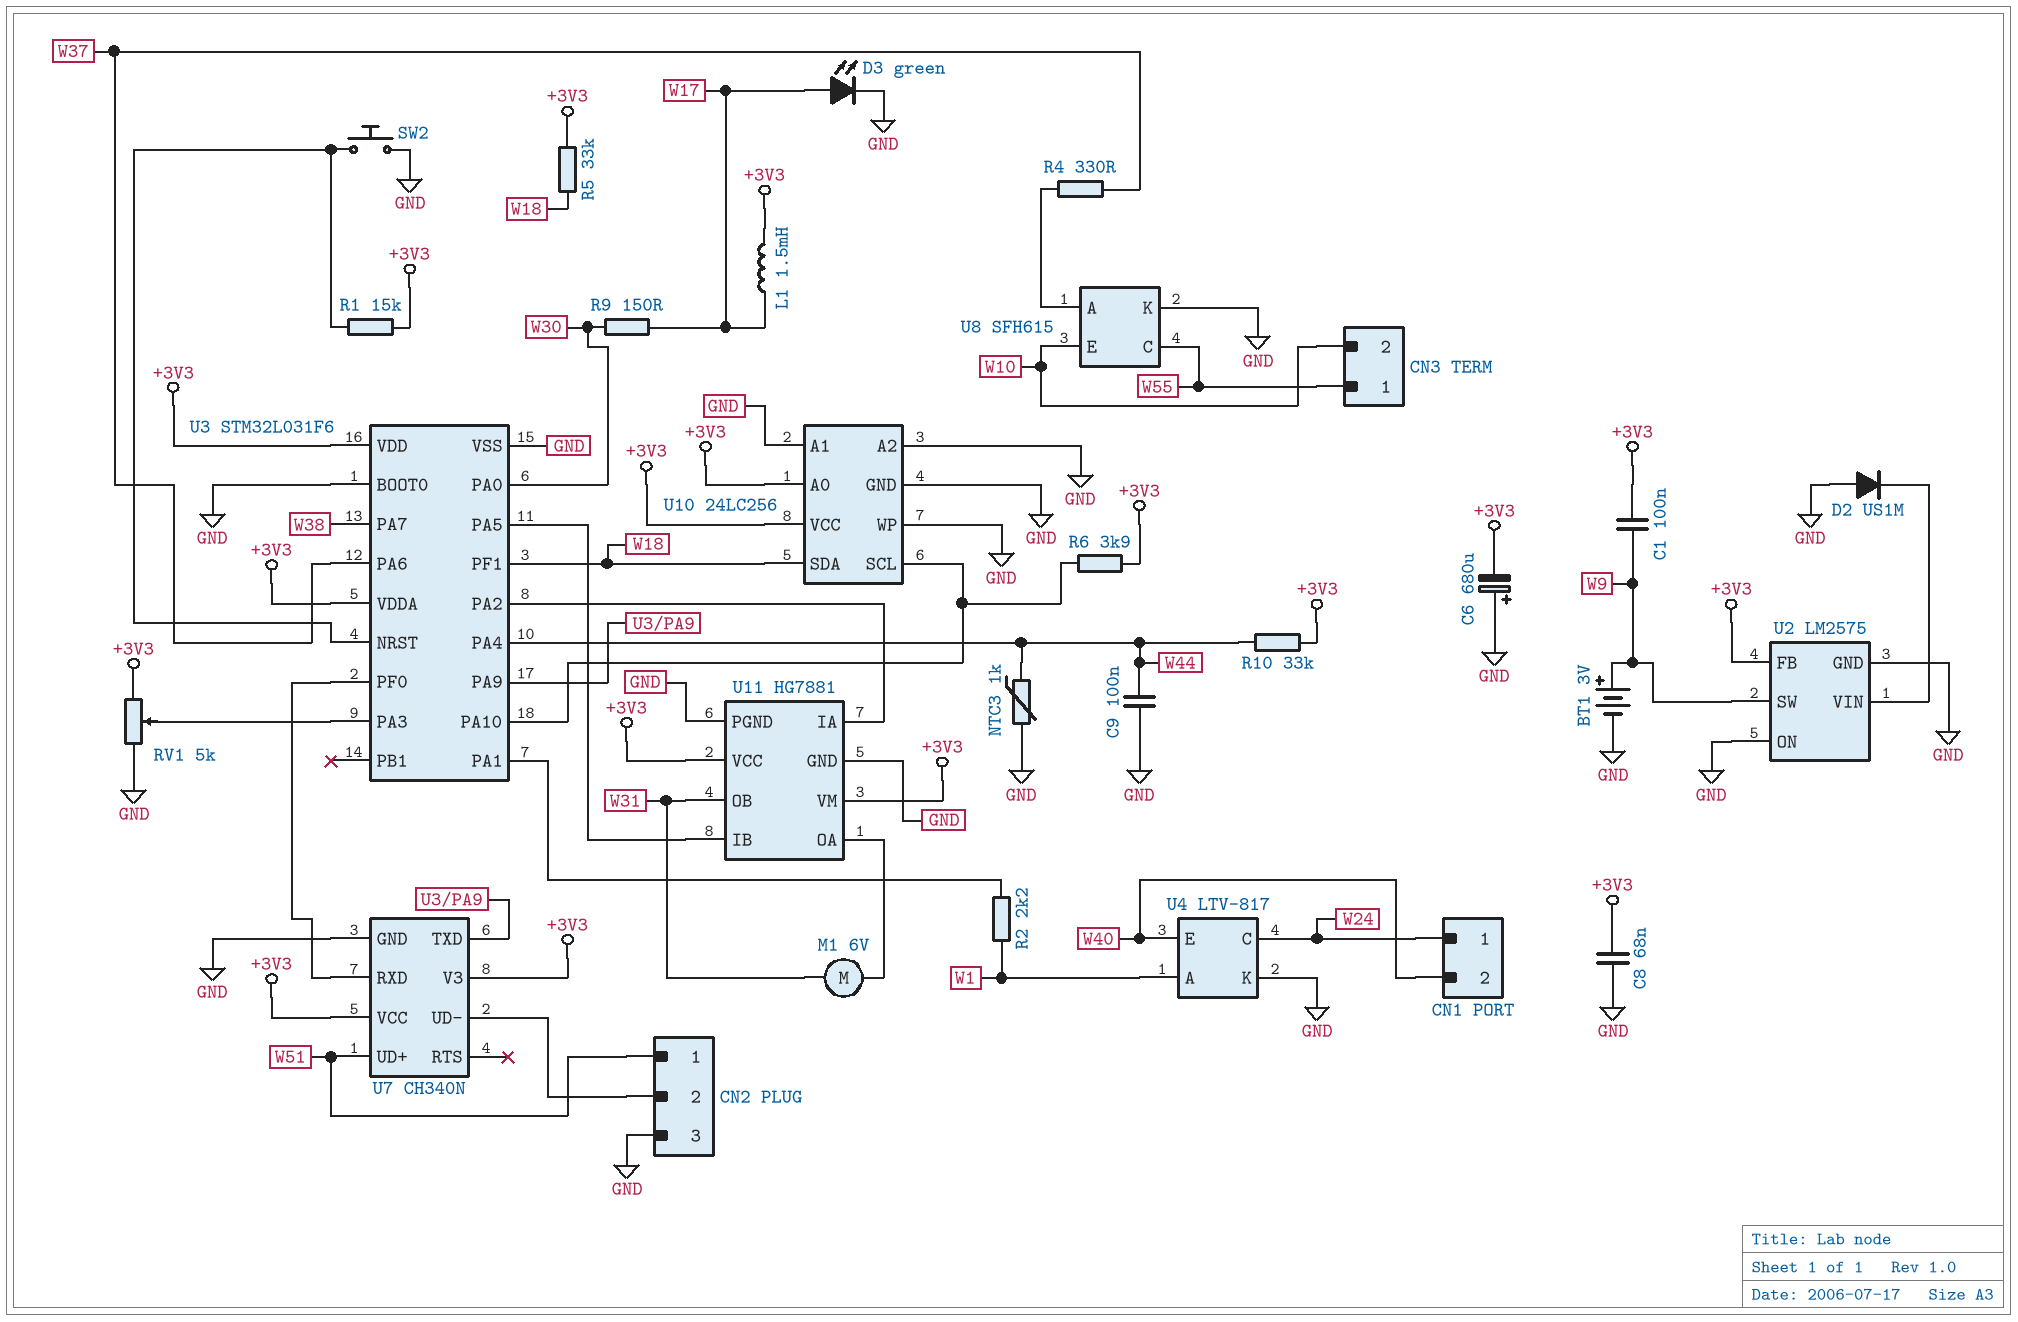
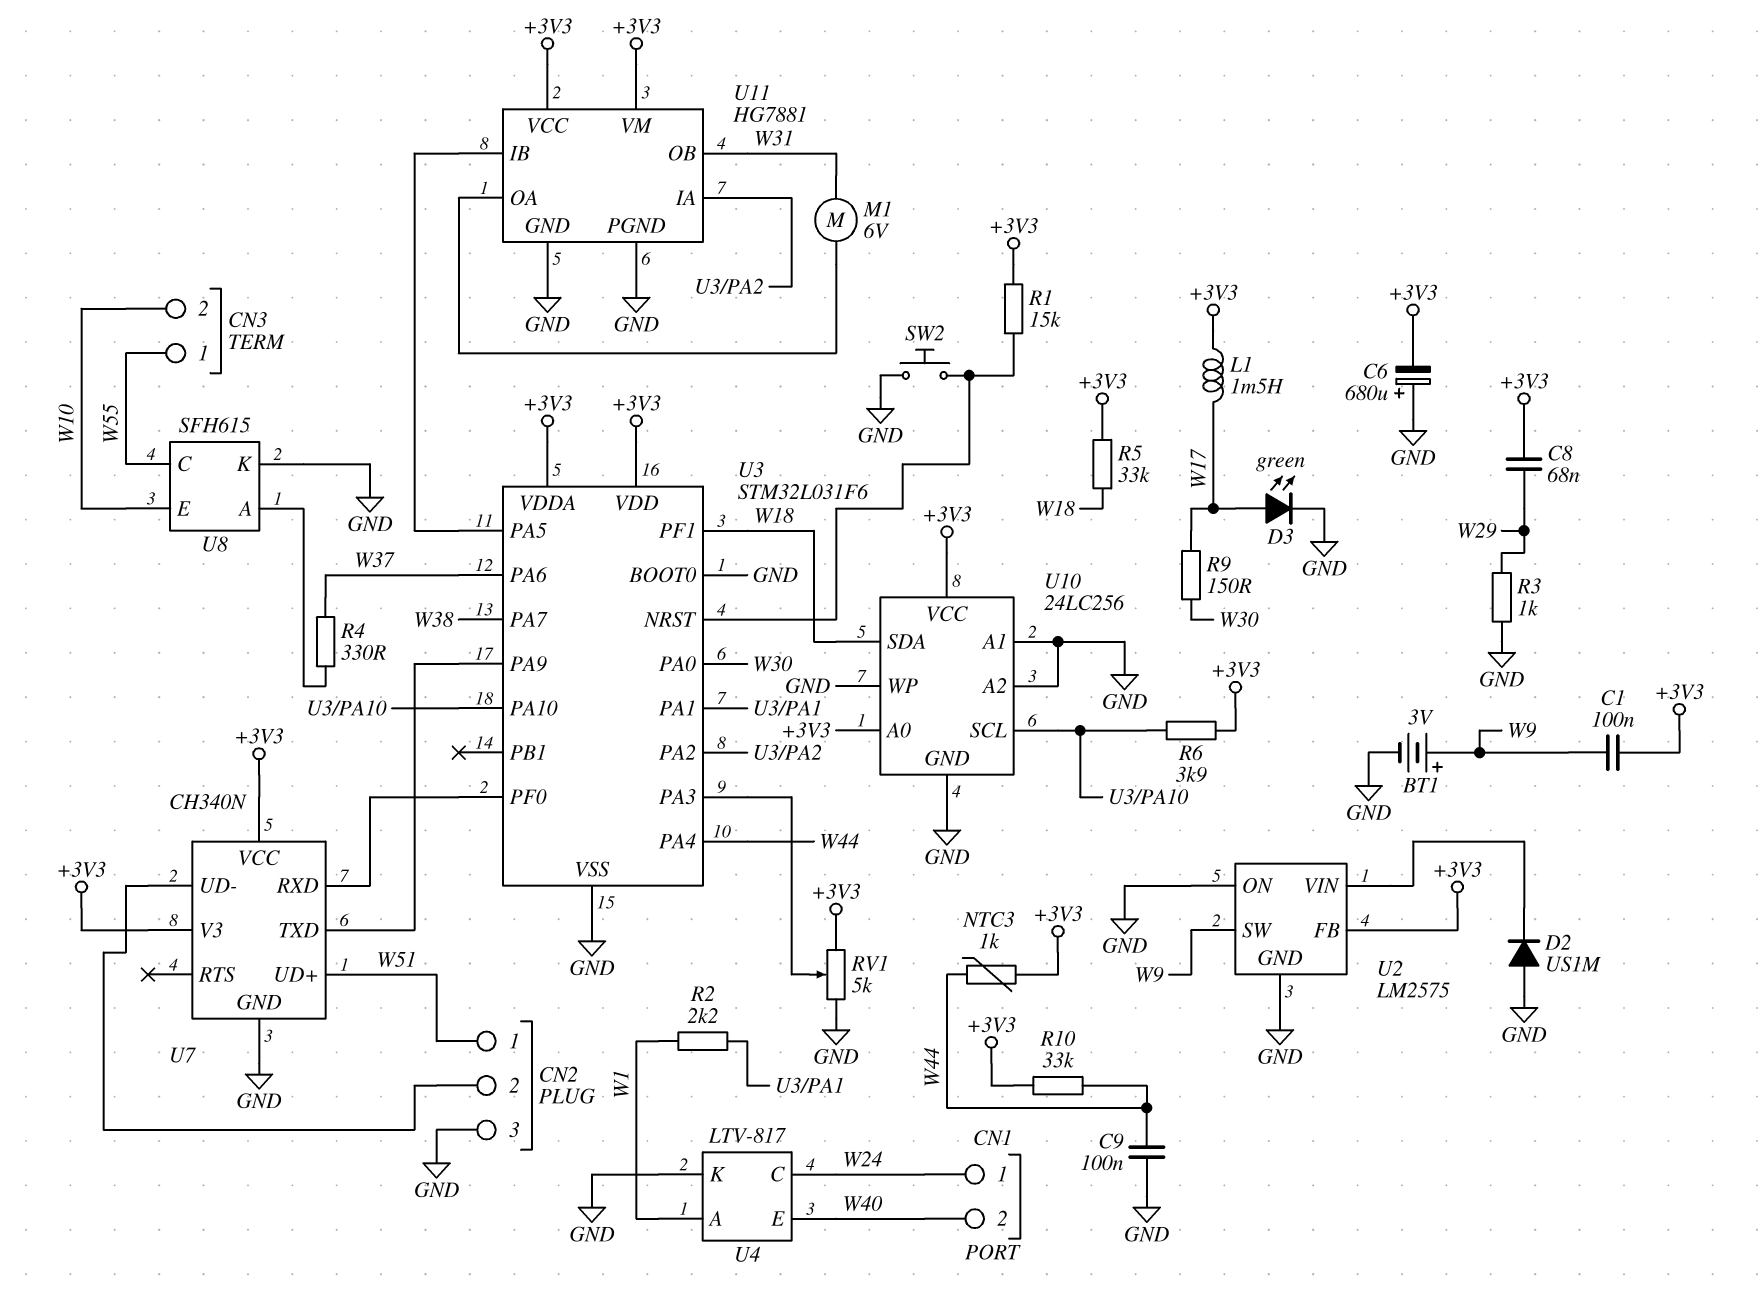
C8: 68nF (+3V3, GND) -> 68nF (+3V3, W29)
NTC3: 1k (GND, W44) -> 1k (+3V3, W44)
R3: none -> 1k (GND, W29)

